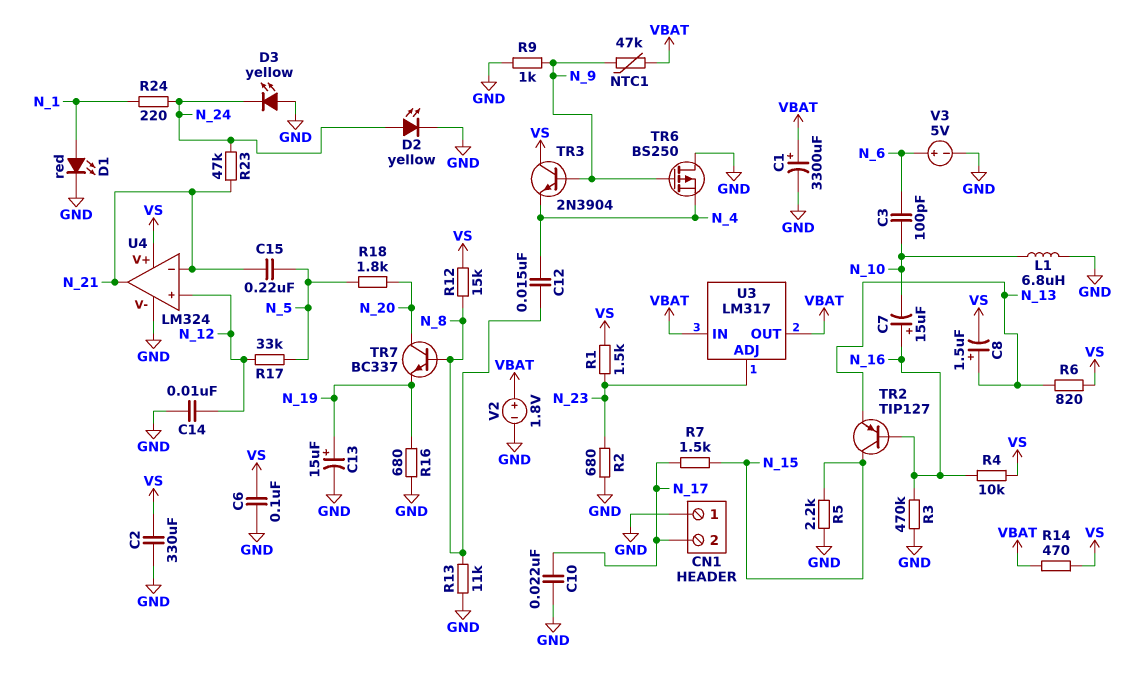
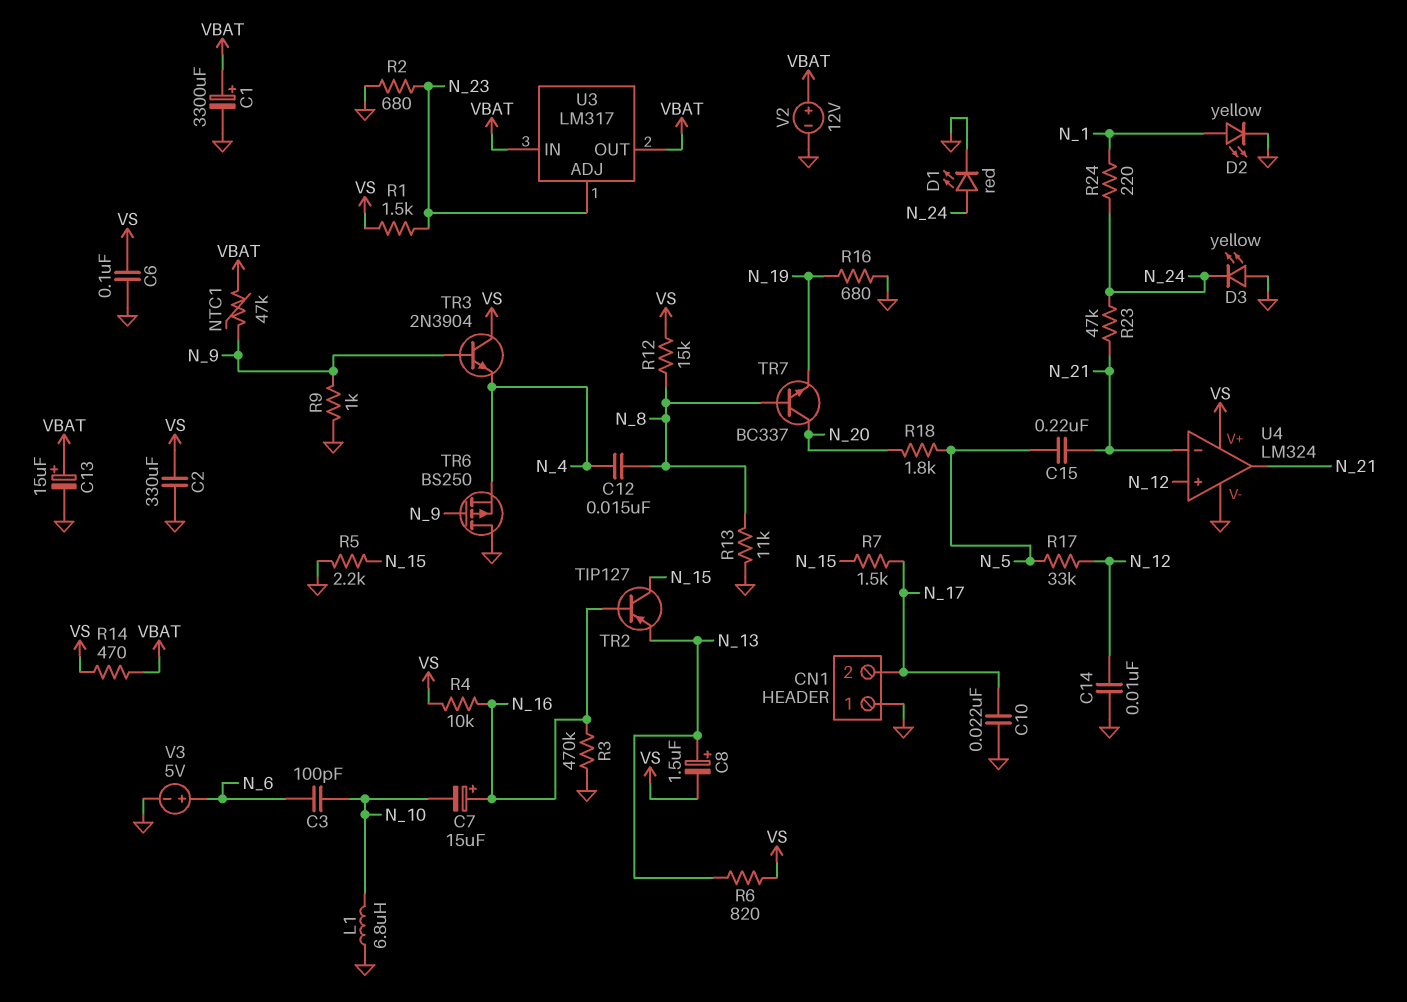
C13: 15uF (plus N_19, minus GND) -> 15uF (plus VBAT, minus GND)
D1: LED red (A N_1, K GND) -> LED red (A N_24, K GND)
D2: LED yellow (A N_24, K GND) -> LED yellow (A N_1, K GND)
V2: 1.8V (plus VBAT, minus GND) -> 12V (plus VBAT, minus GND)

